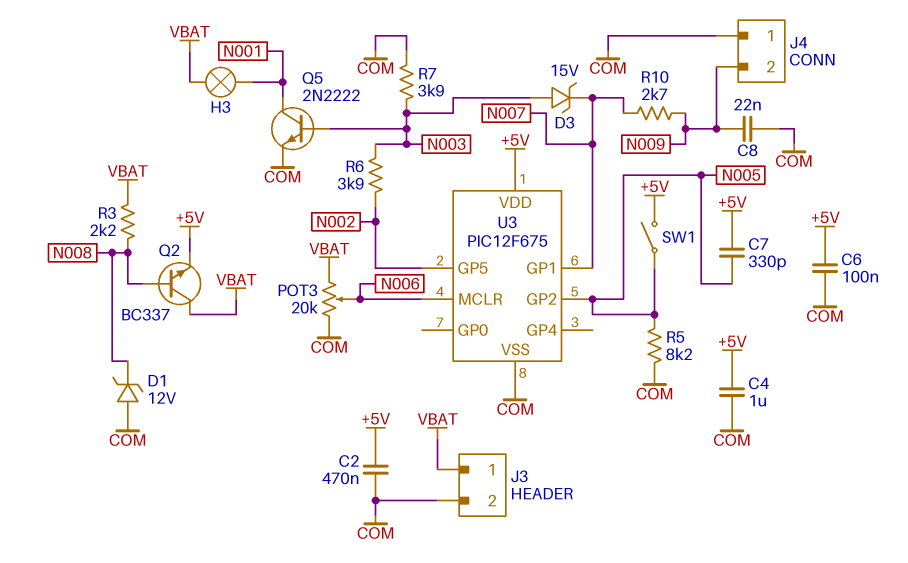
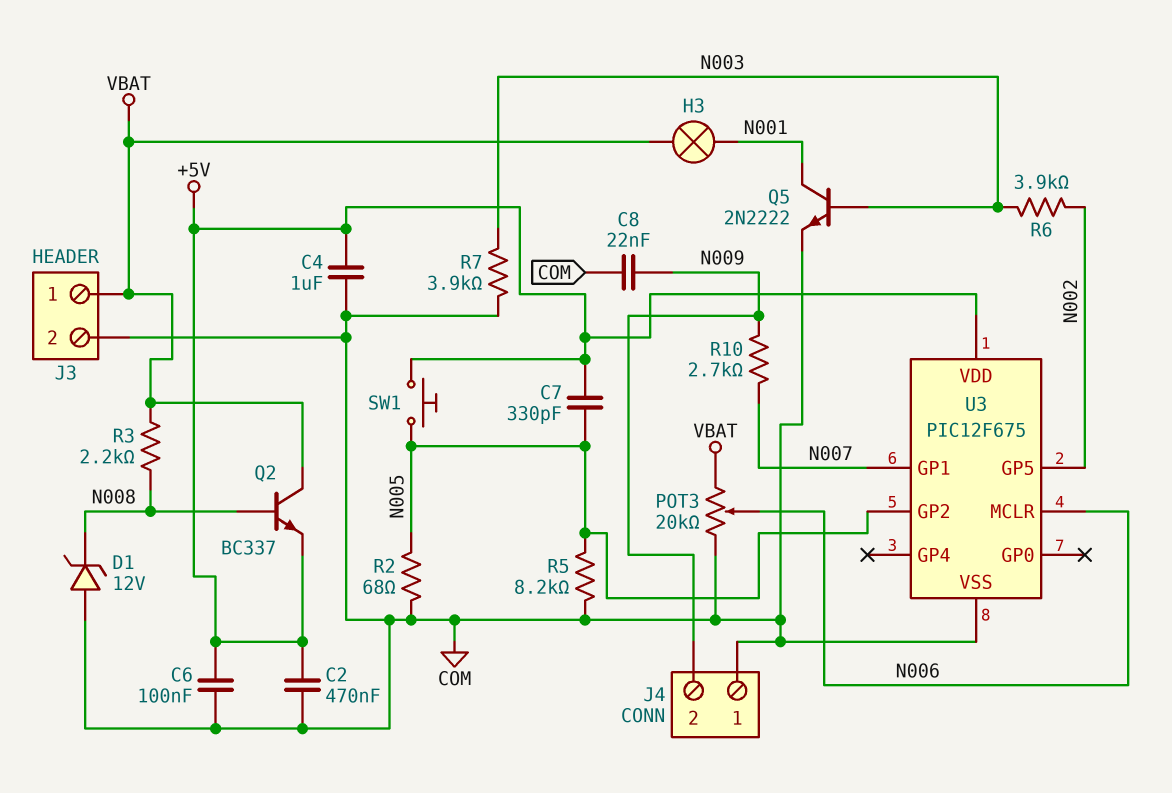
D3: zener 15V (A N003, K N007) -> none
R2: none -> 68 (COM, N005)
SW1: switch (+5V, N005) -> button (+5V, N005)

